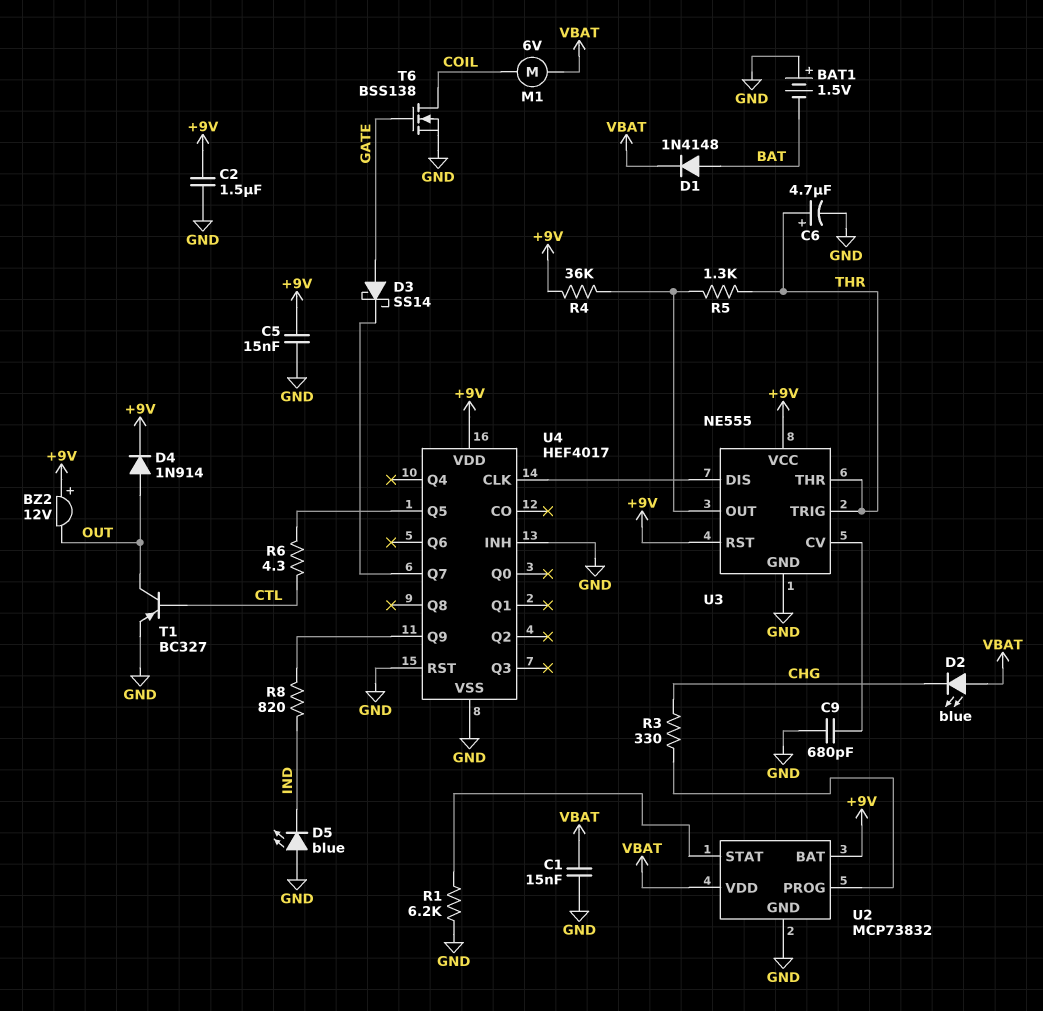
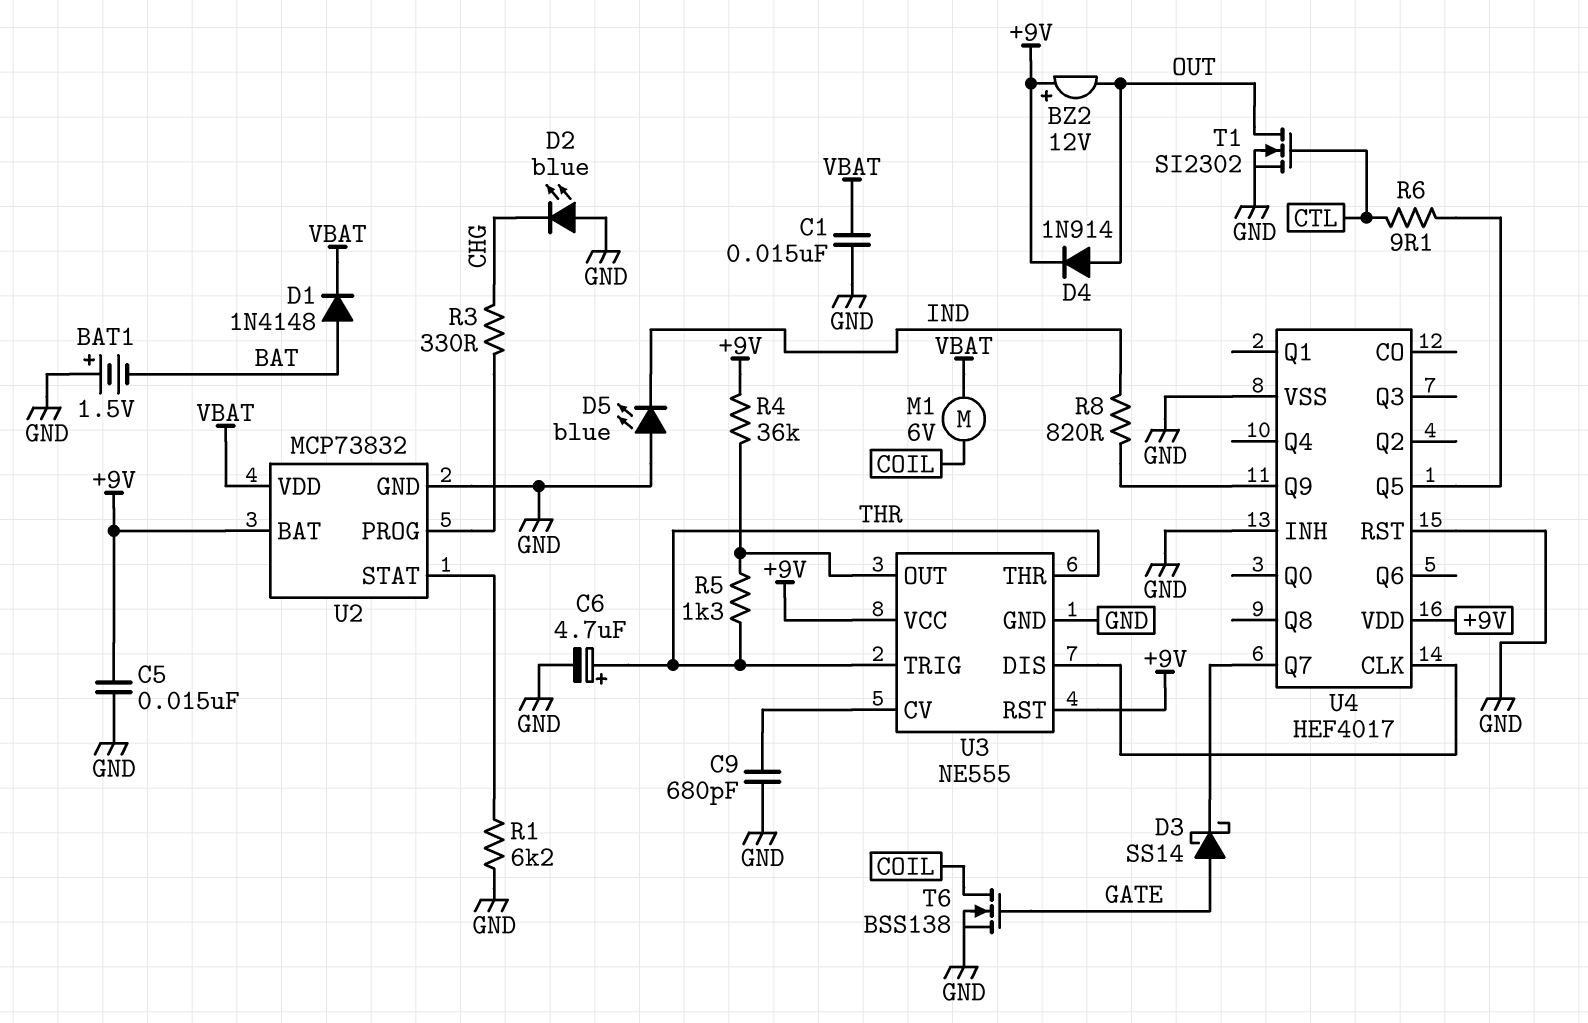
C2: 1.5uF (+9V, GND) -> none
D2: LED blue (A VBAT, K CHG) -> LED blue (A GND, K CHG)
R6: 4.3 (CTL, U4/Q5) -> 9.1 (CTL, U4/Q5)
T1: PNP BC327 (B CTL, C OUT, E GND) -> NMOS SI2302 (G CTL, D OUT, S GND)

